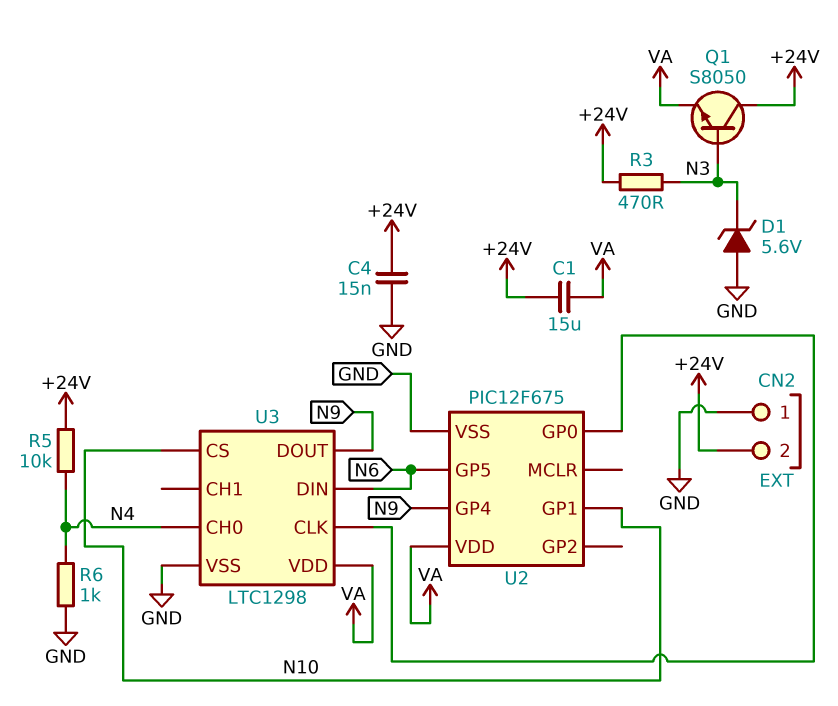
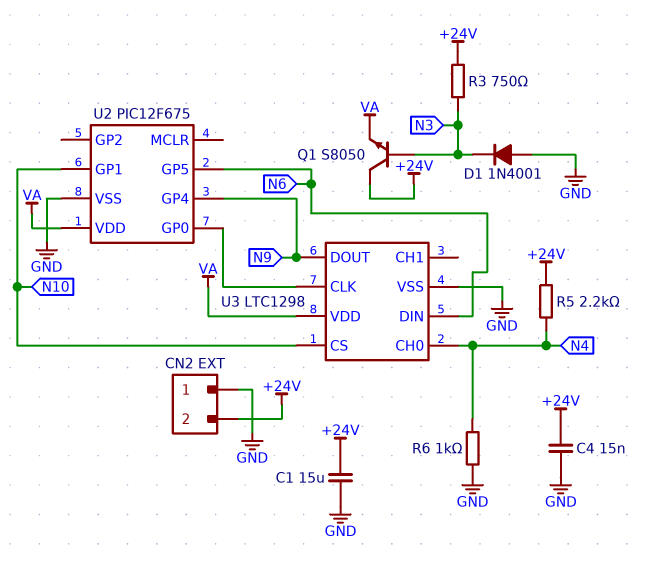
C1: 15uF (+24V, VA) -> 15uF (+24V, GND)
D1: zener 5.6V (A GND, K N3) -> diode 1N4001 (A GND, K N3)
R3: 470 (+24V, N3) -> 750 (+24V, N3)
R5: 10k (+24V, N4) -> 2.2k (+24V, N4)

